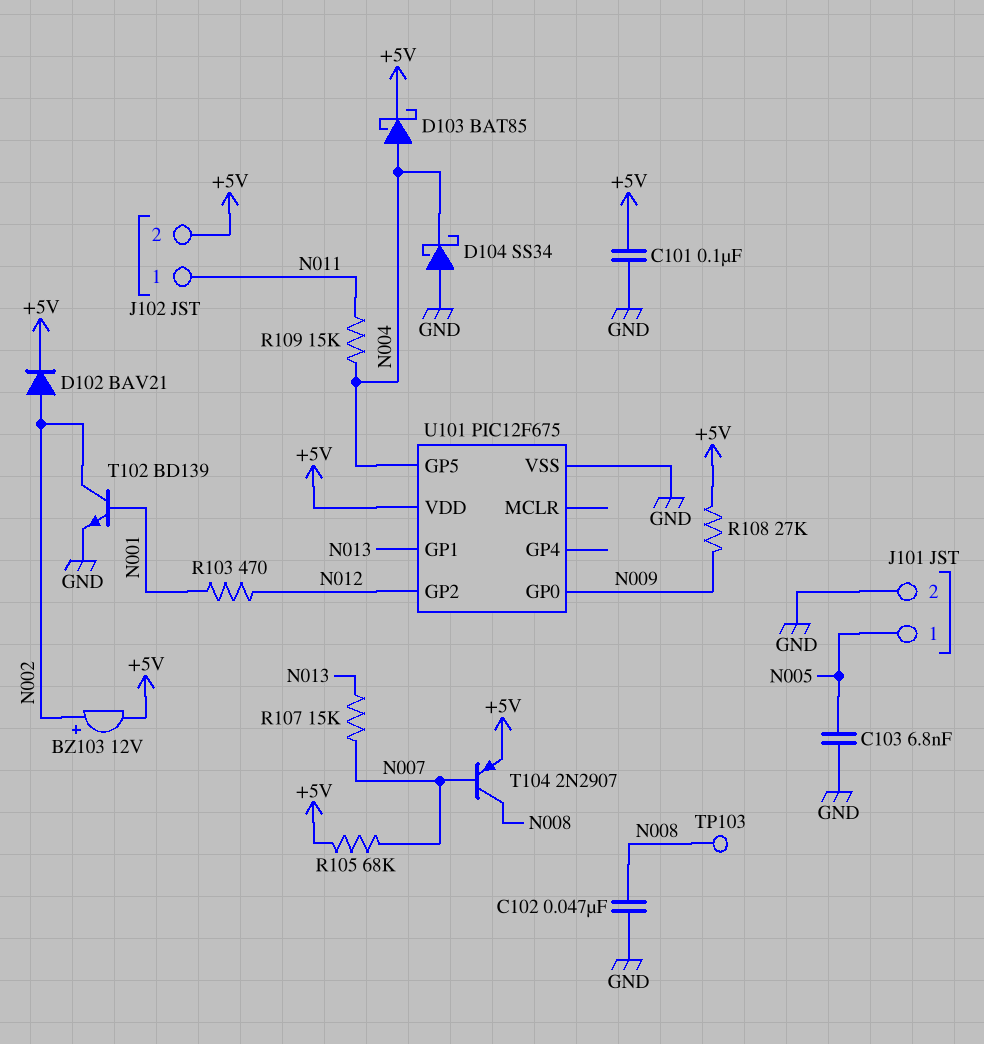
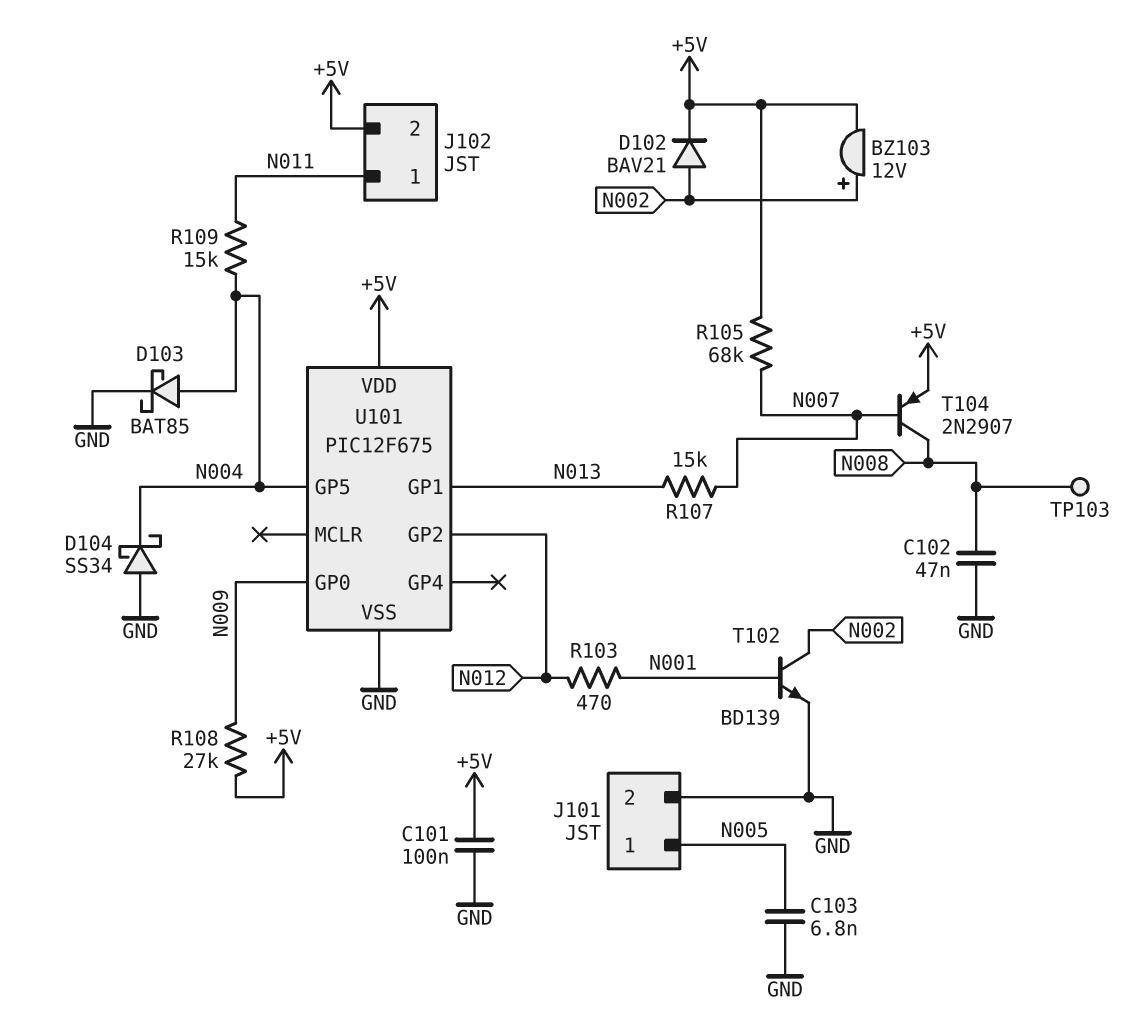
D103: schottky BAT85 (A N004, K +5V) -> schottky BAT85 (A N004, K GND)

